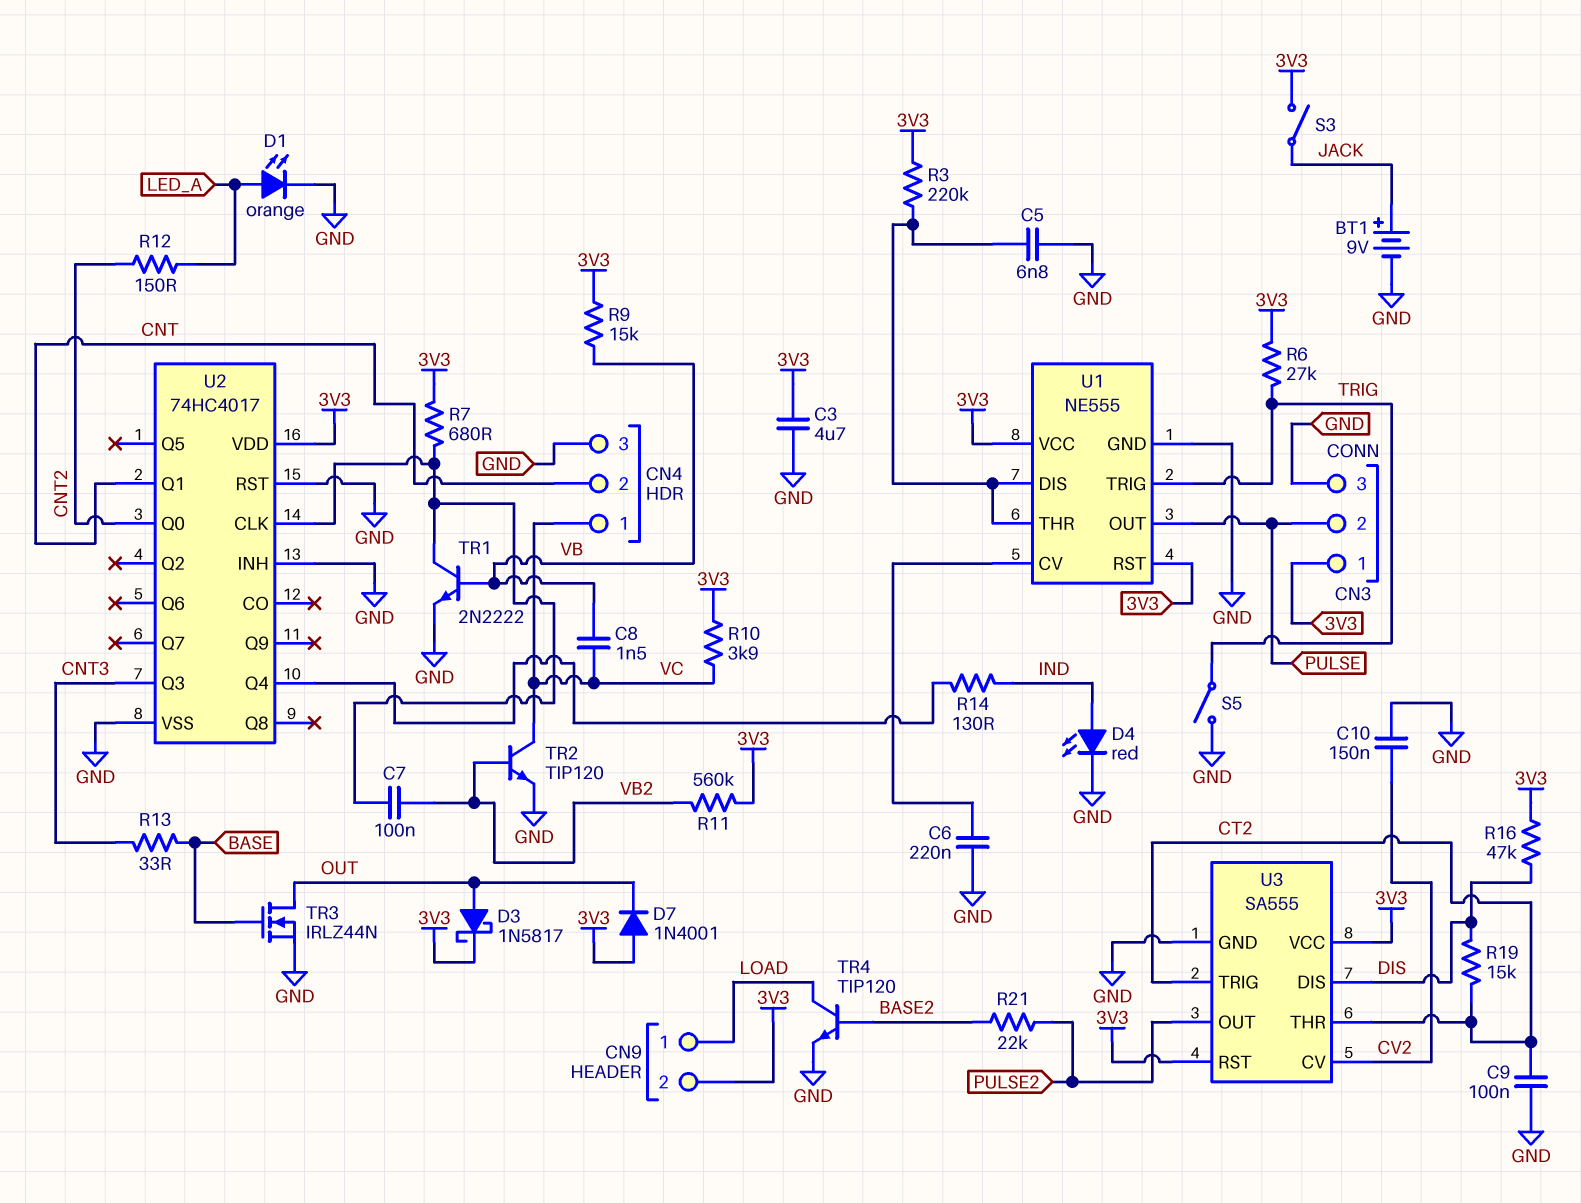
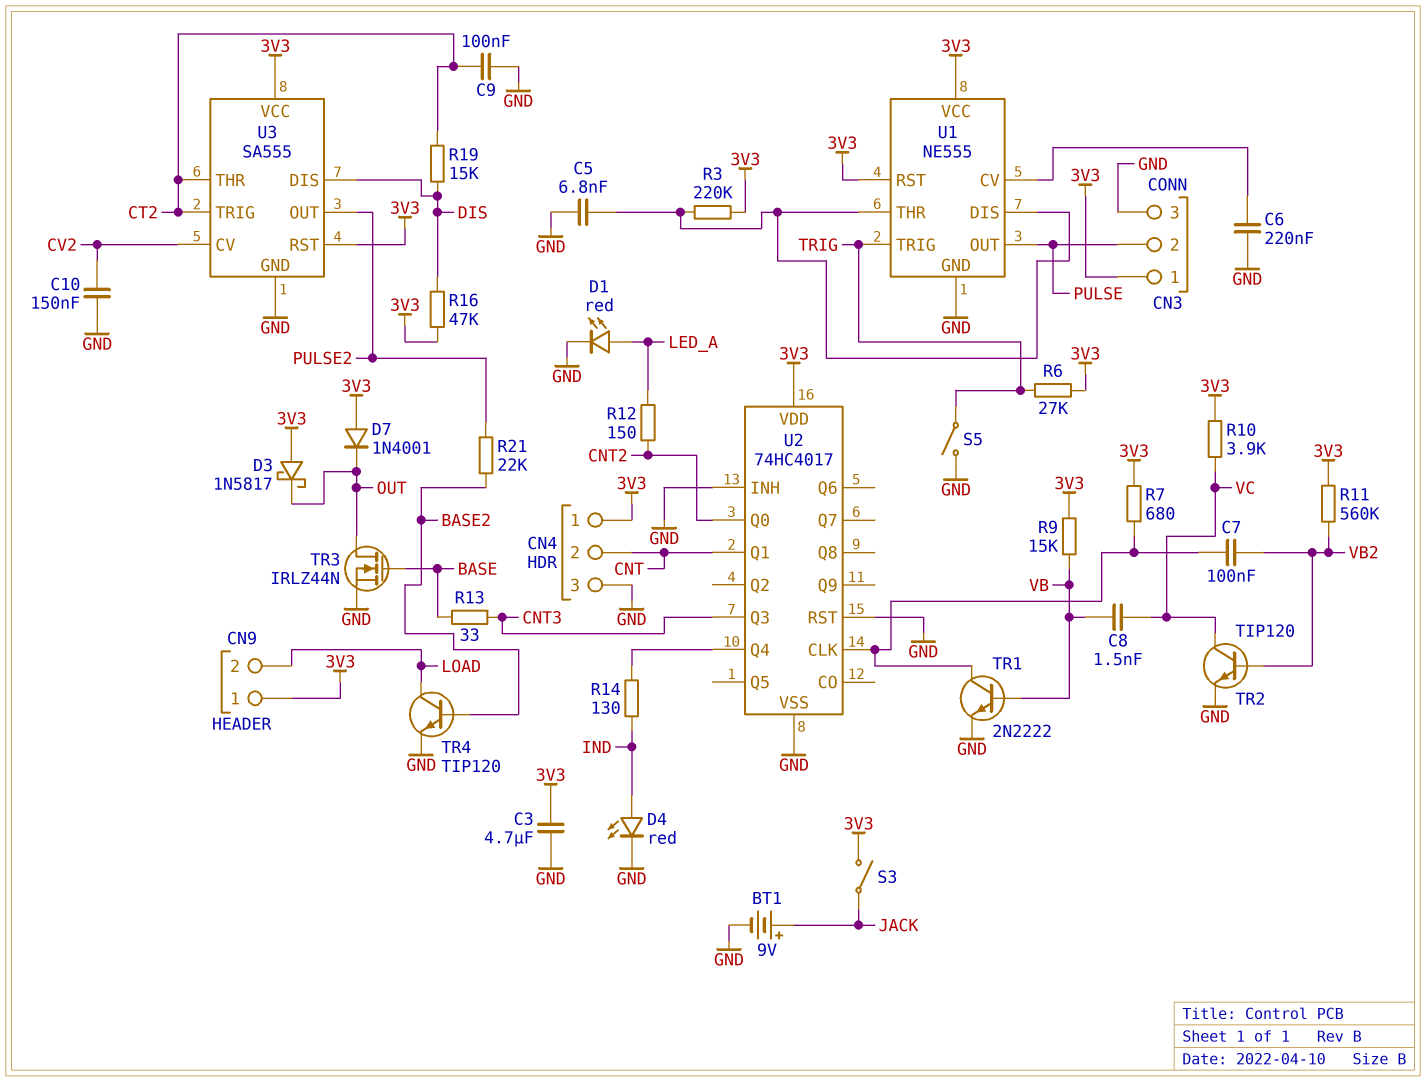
CN4 pin 1: VC -> 3V3
CN9 pin 1: LOAD -> 3V3
CN9 pin 2: 3V3 -> LOAD
D1: LED orange (A LED_A, K GND) -> LED red (A LED_A, K GND)
D3: schottky 1N5817 (A OUT, K 3V3) -> schottky 1N5817 (A 3V3, K OUT)

